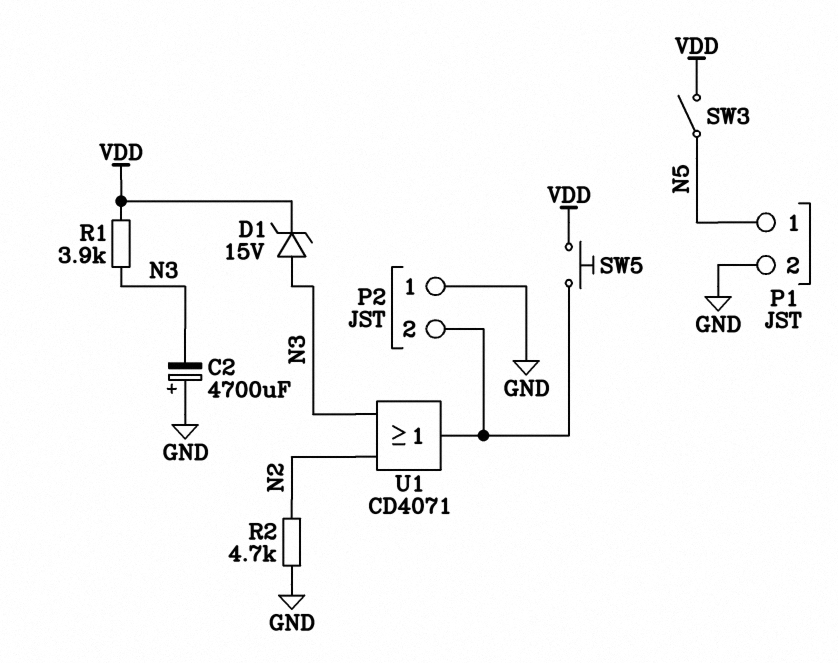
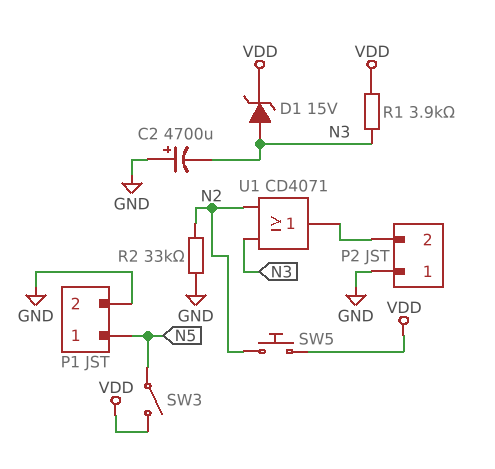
R2: 4.7k (GND, N2) -> 33k (GND, N2)
SW5: button (P2/2, VDD) -> button (N2, VDD)

